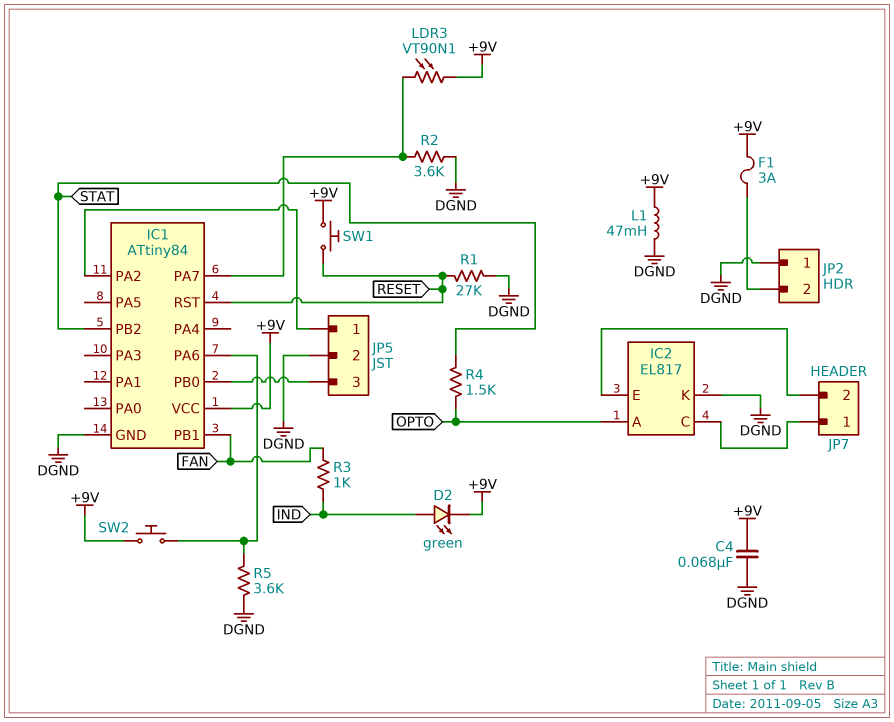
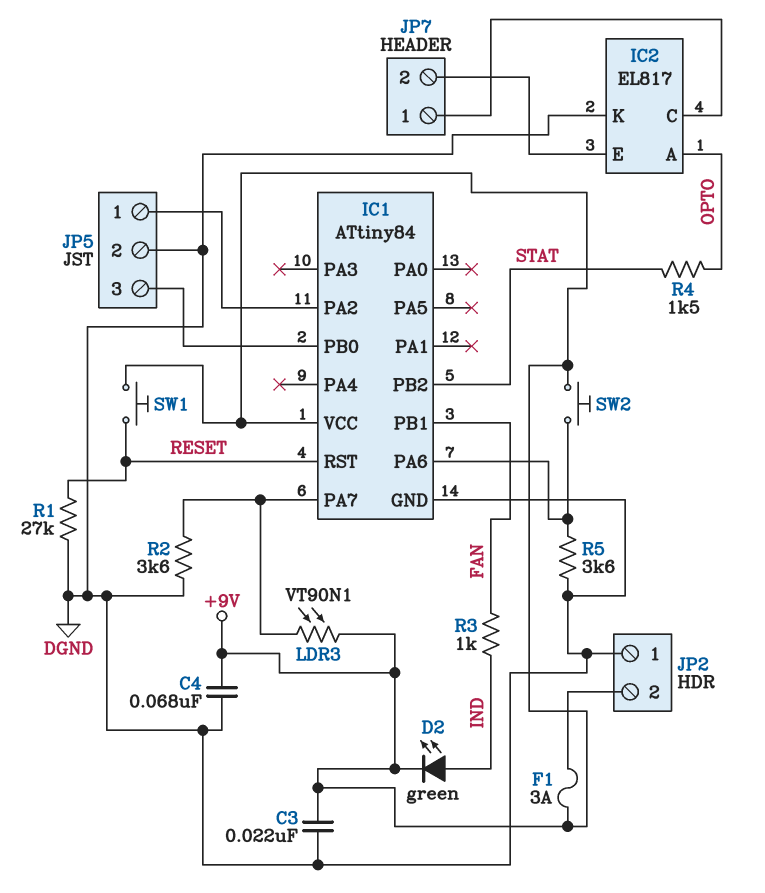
C3: none -> 22nF (+9V, DGND)
L1: 47mH (+9V, DGND) -> none

